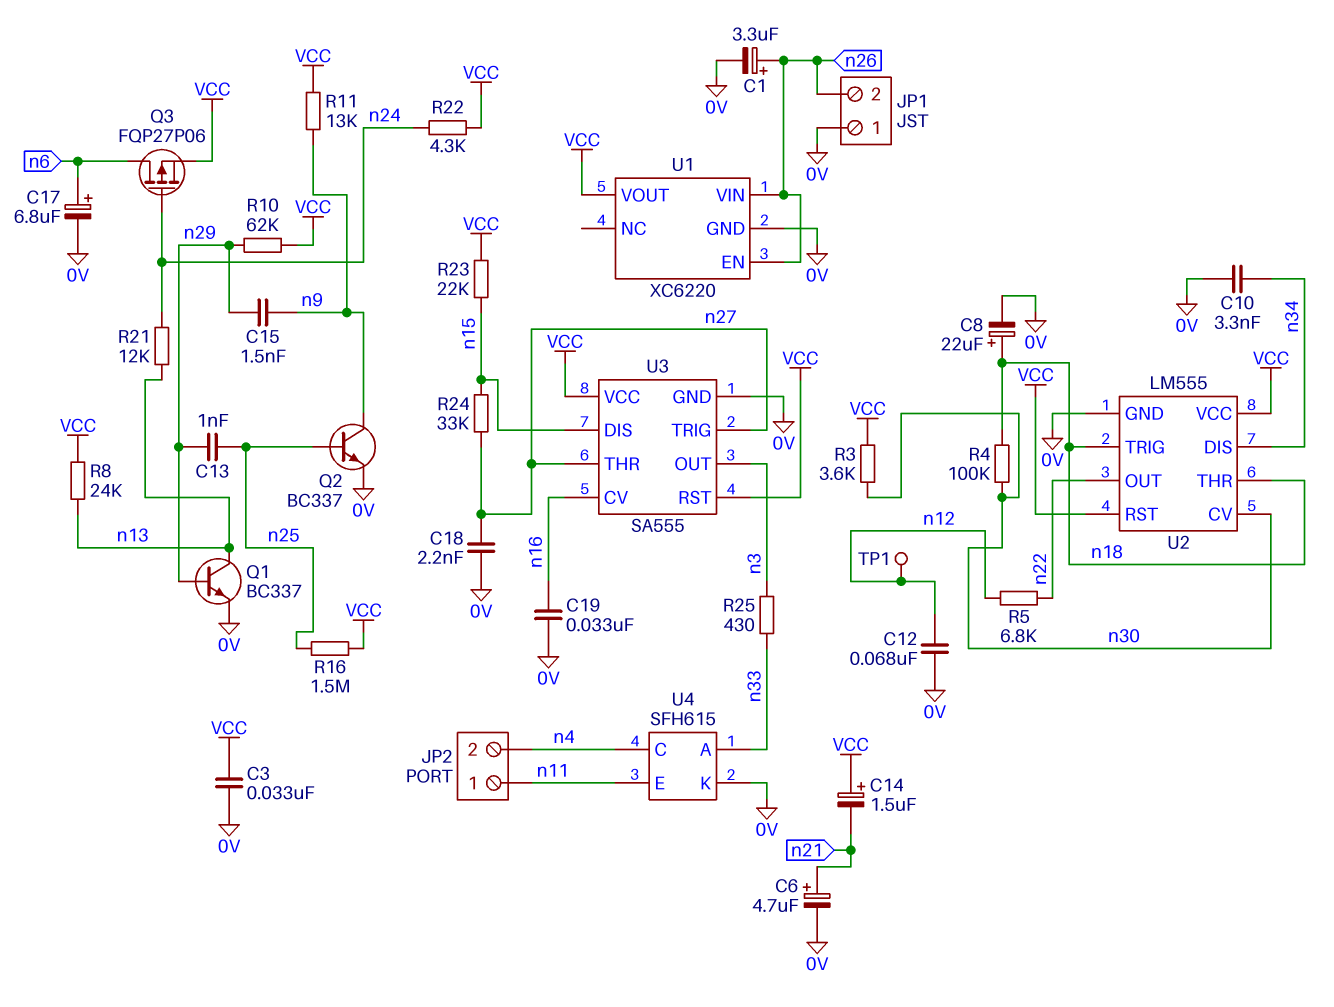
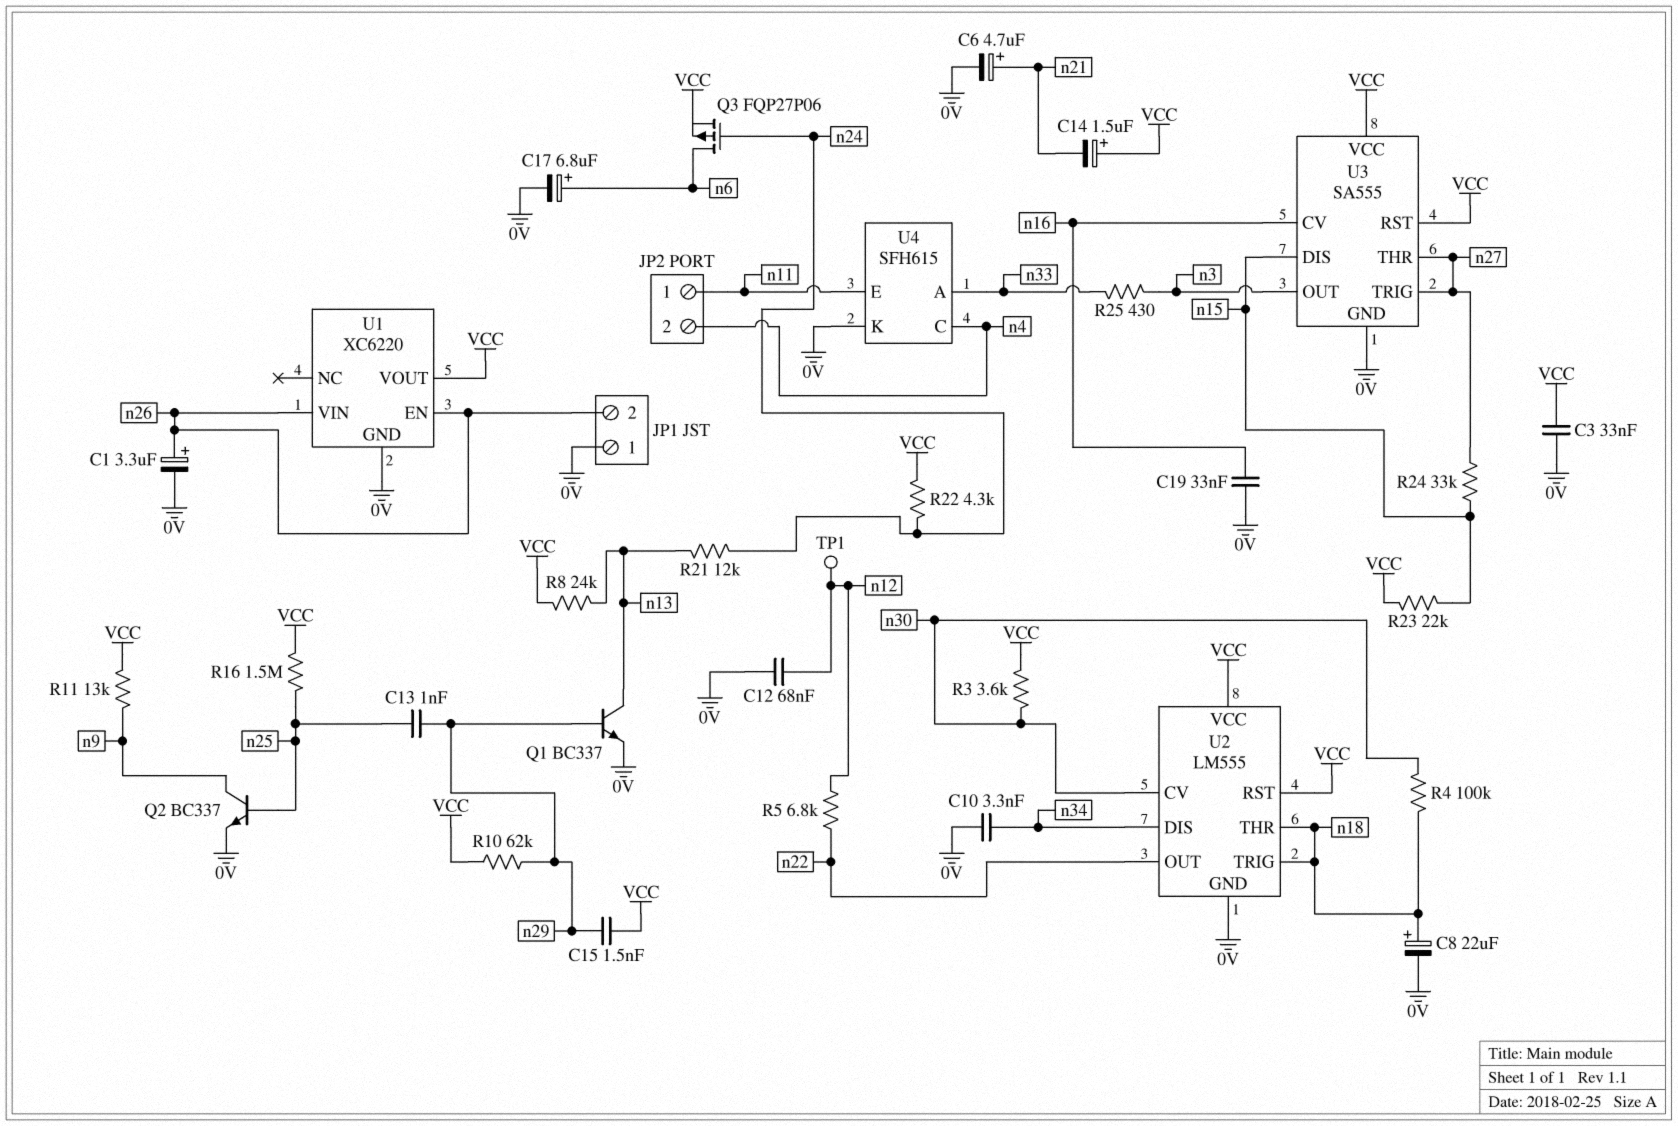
C15: 1.5nF (n9, n29) -> 1.5nF (VCC, n29)
C18: 2.2nF (0V, n27) -> none

